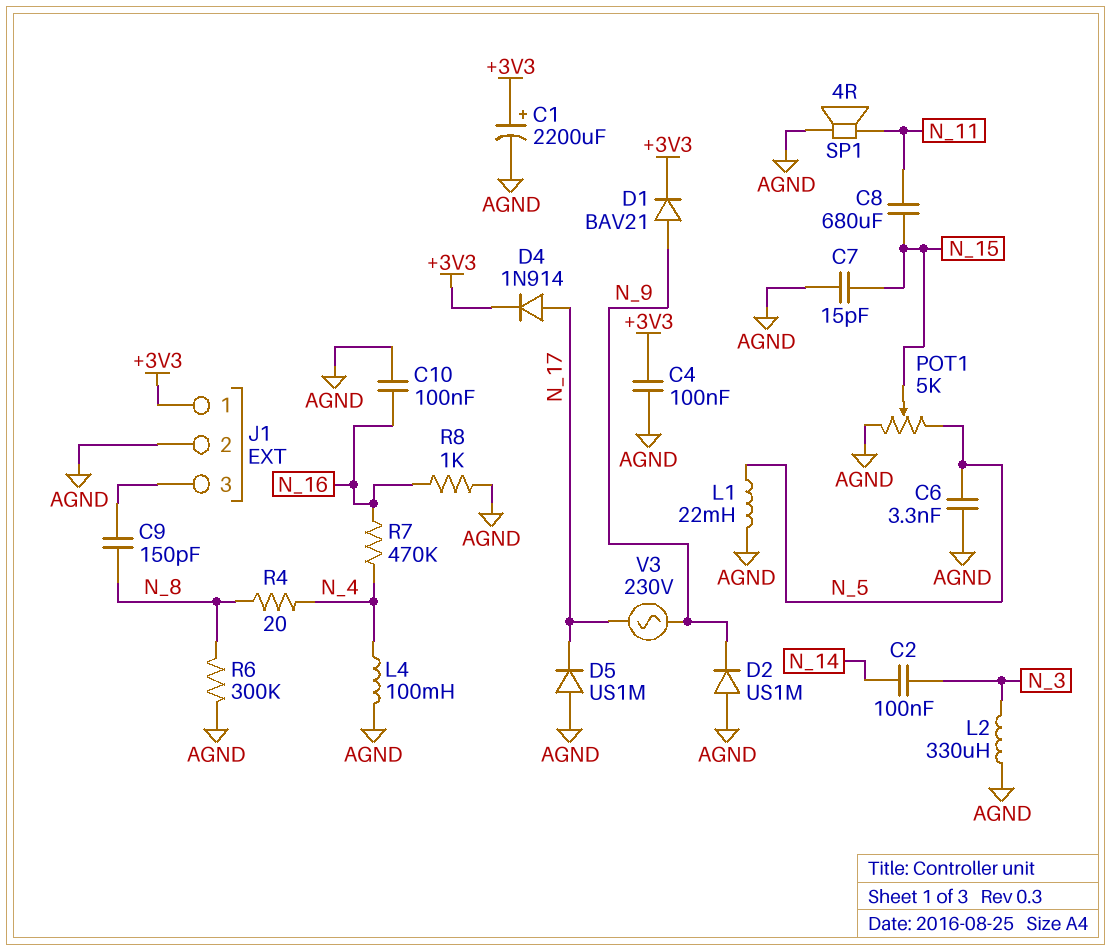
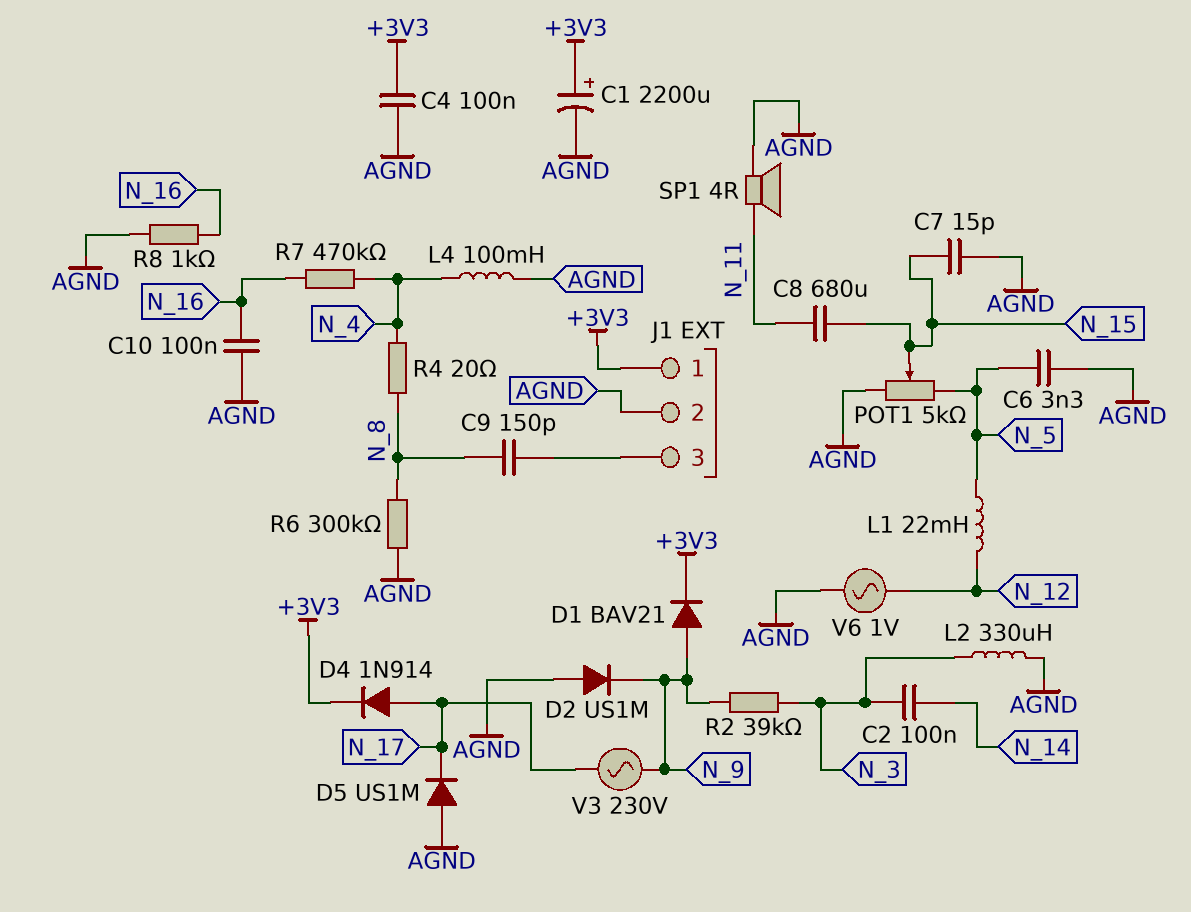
L1: 22mH (AGND, N_5) -> 22mH (N_5, N_12)
R2: none -> 39k (N_3, N_9)
V6: none -> AC 1V (AGND, N_12)

